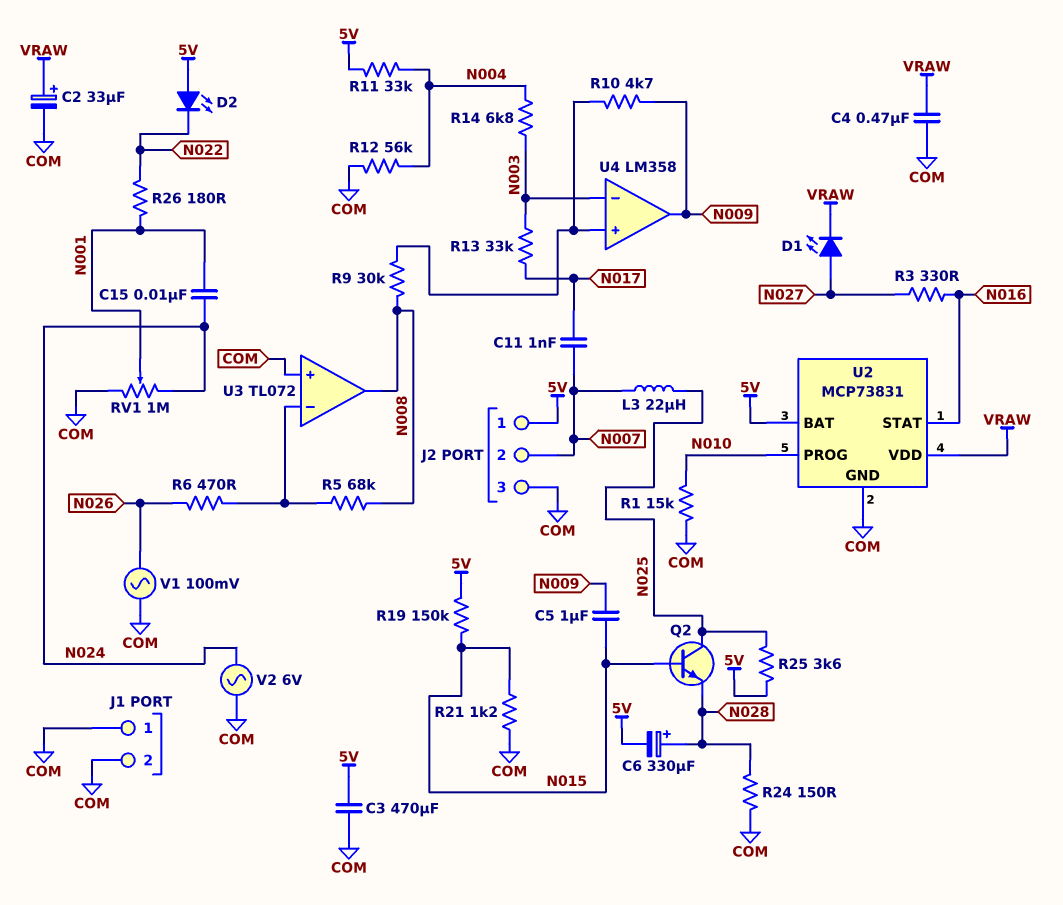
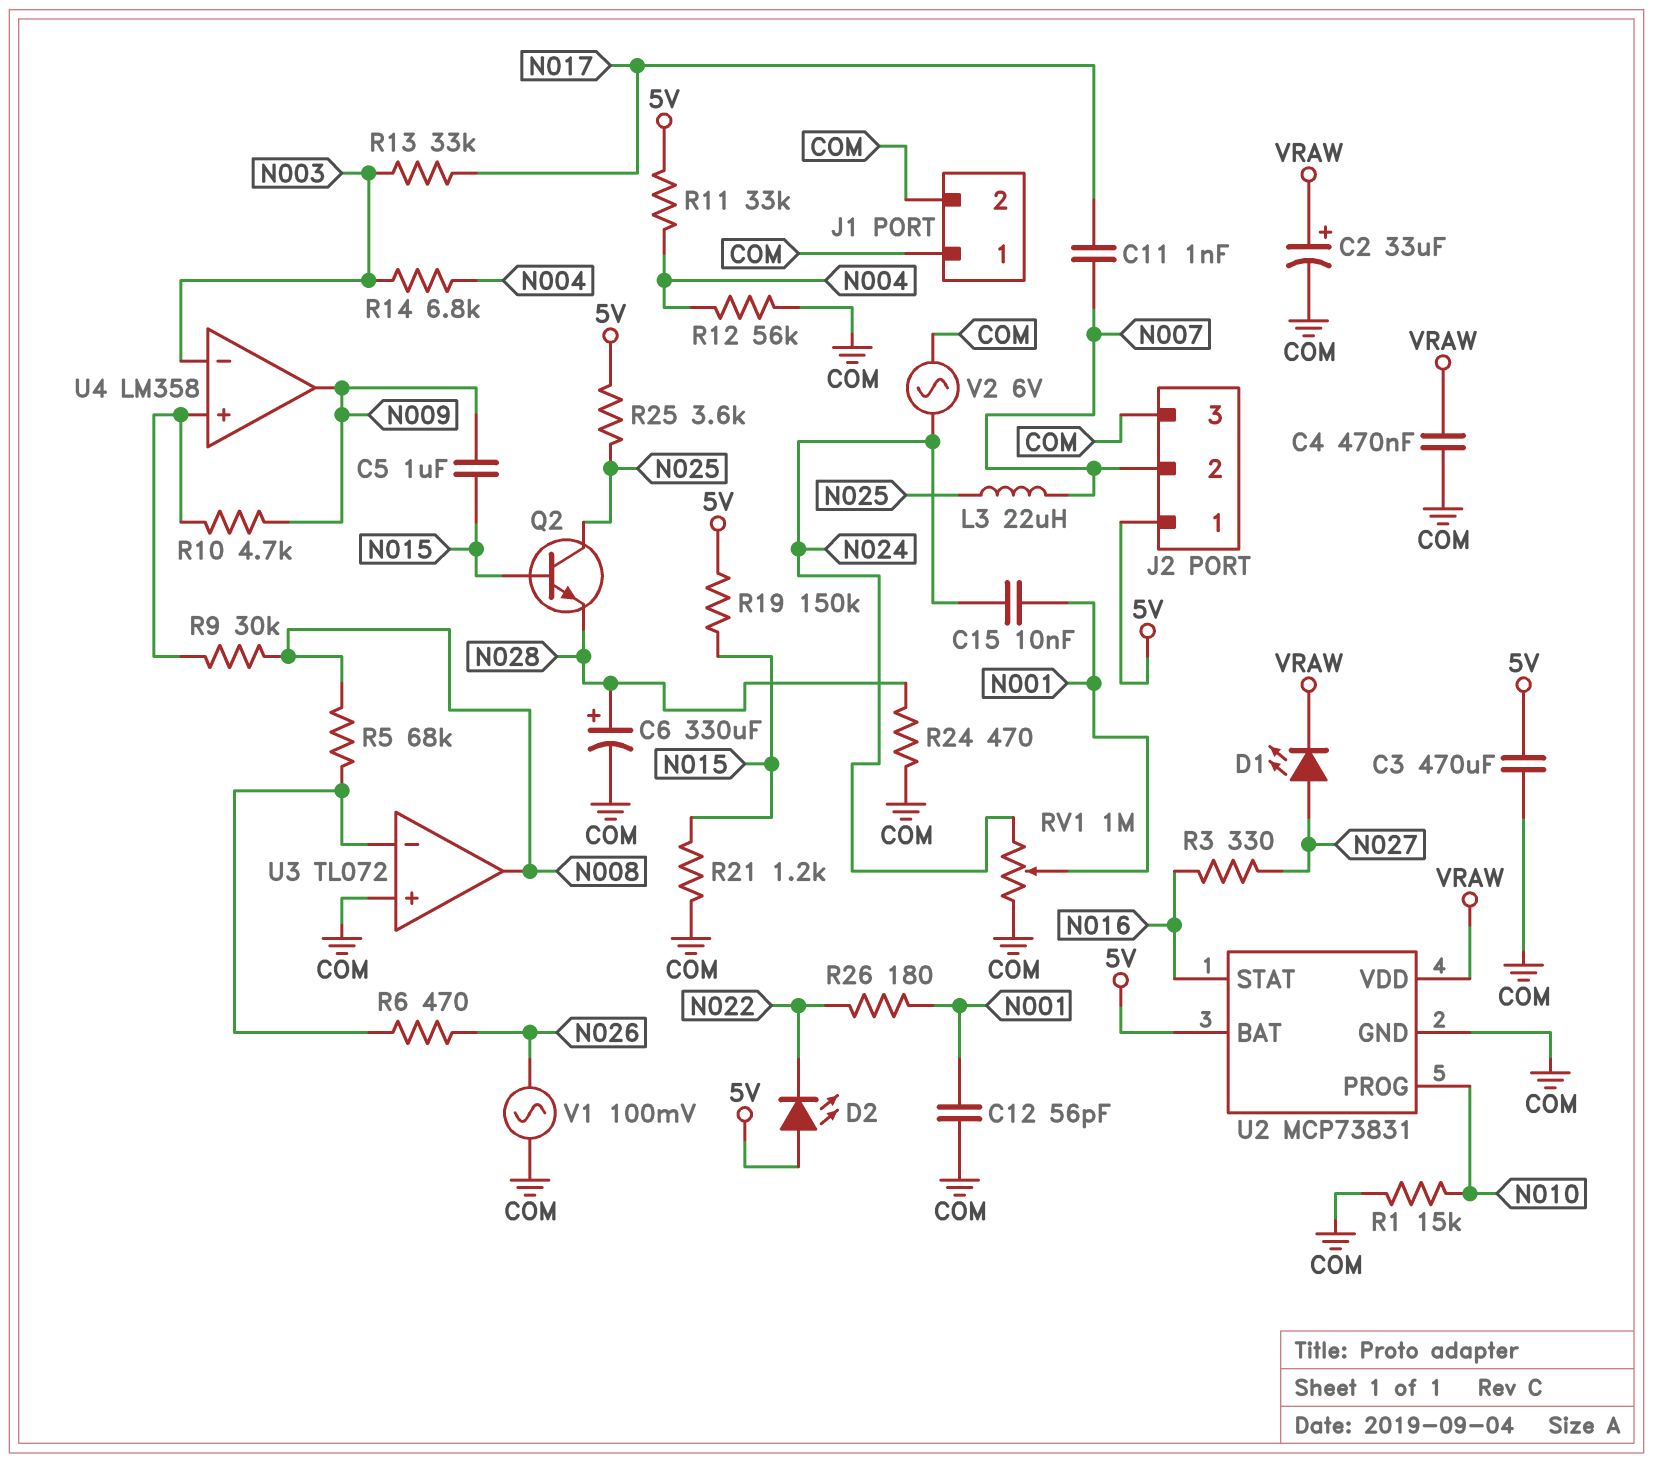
C6: 330uF (plus N028, minus 5V) -> 330uF (plus N028, minus COM)
C12: none -> 56pF (COM, N001)
R24: 150 (COM, N028) -> 470 (COM, N028)

